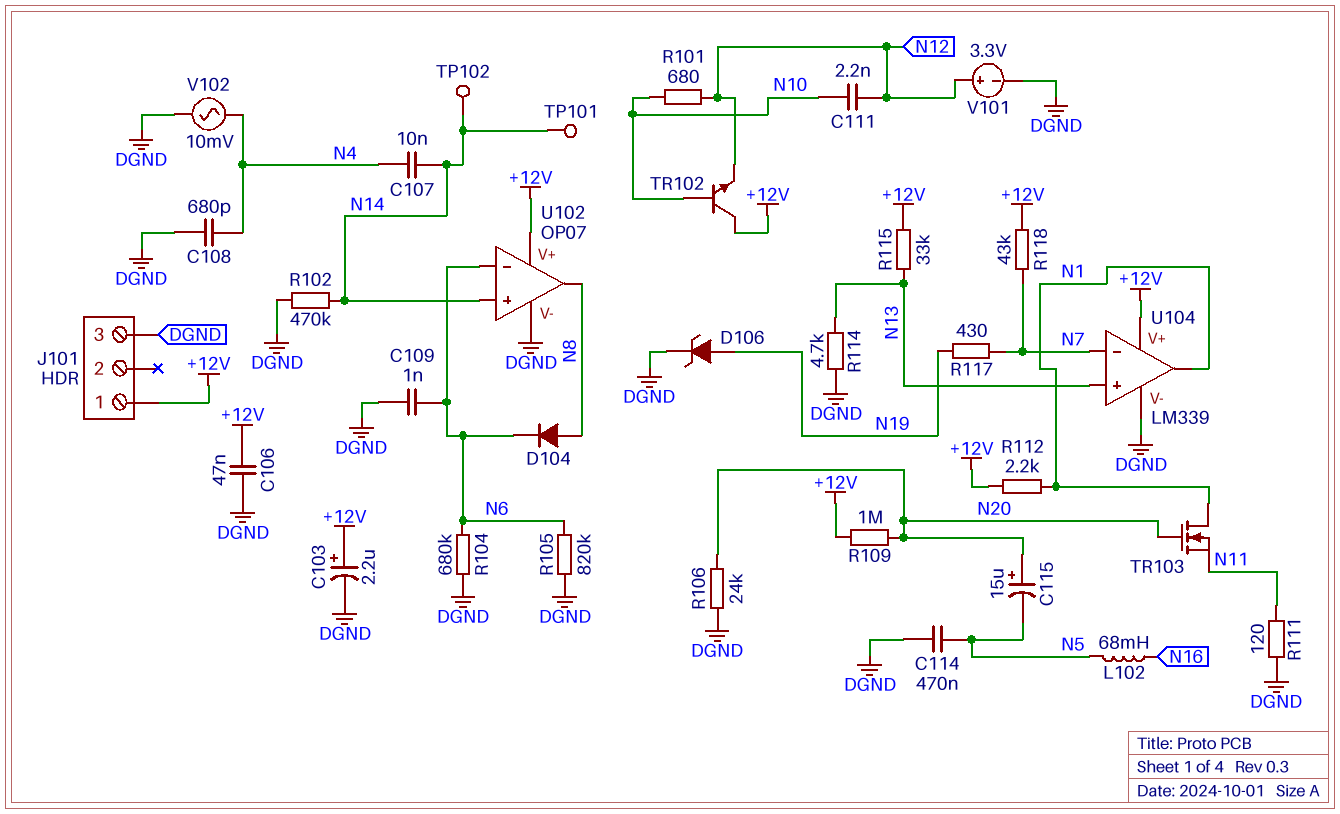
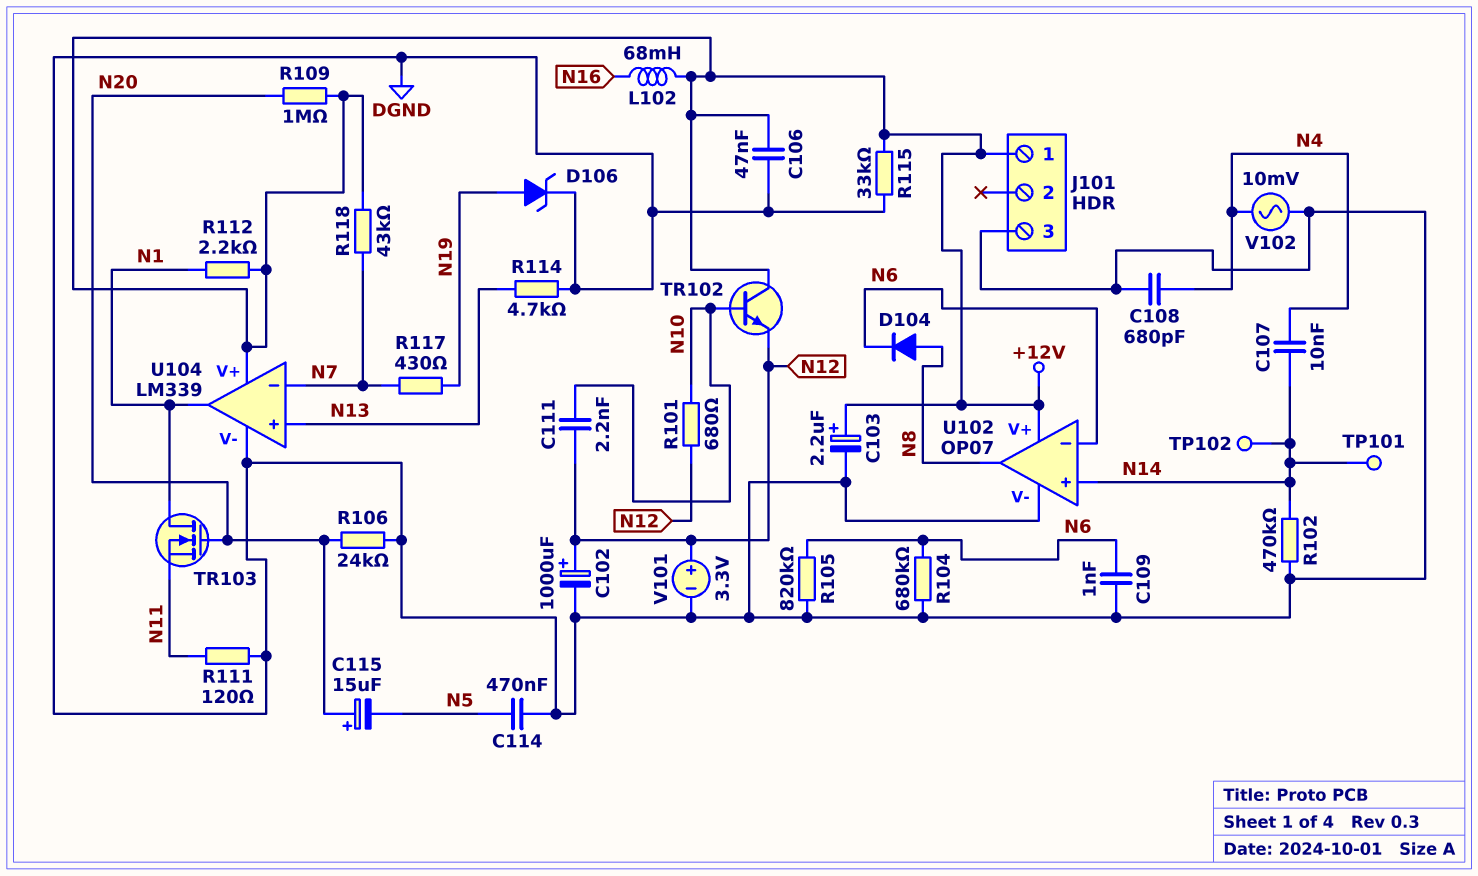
C102: none -> 1000uF (plus N12, minus DGND)
L102: 68mH (N5, N16) -> 68mH (+12V, N16)
R115: 33k (+12V, N13) -> 33k (+12V, DGND)

